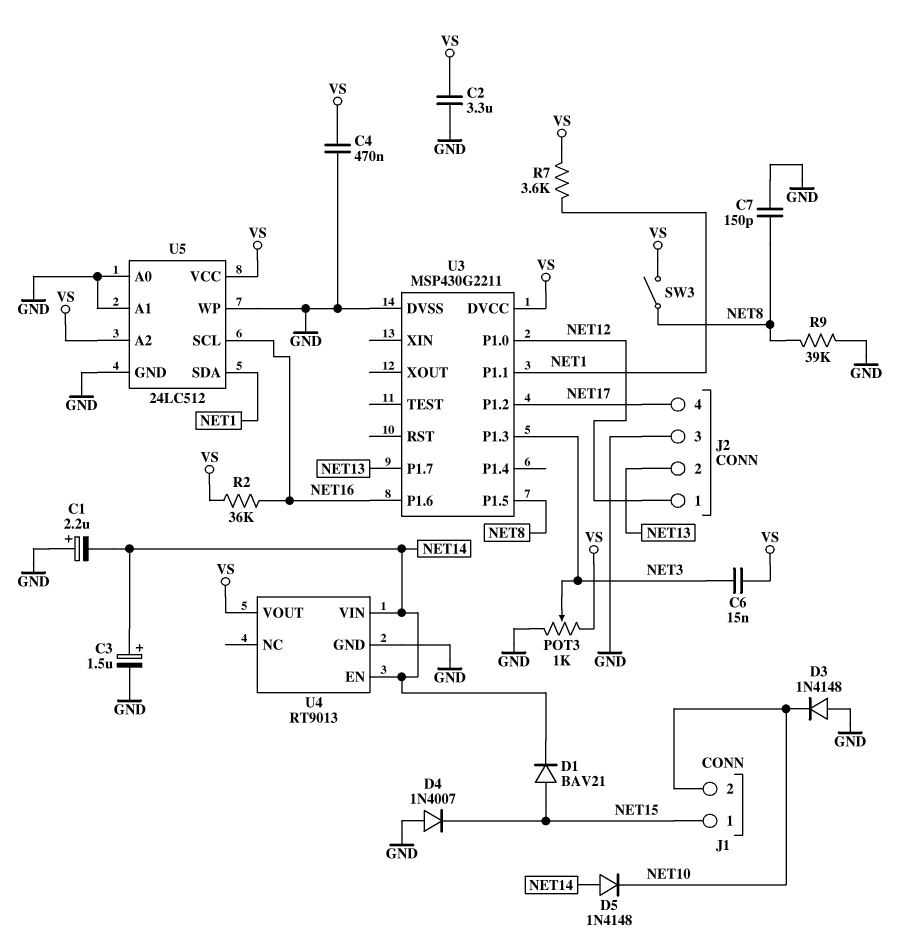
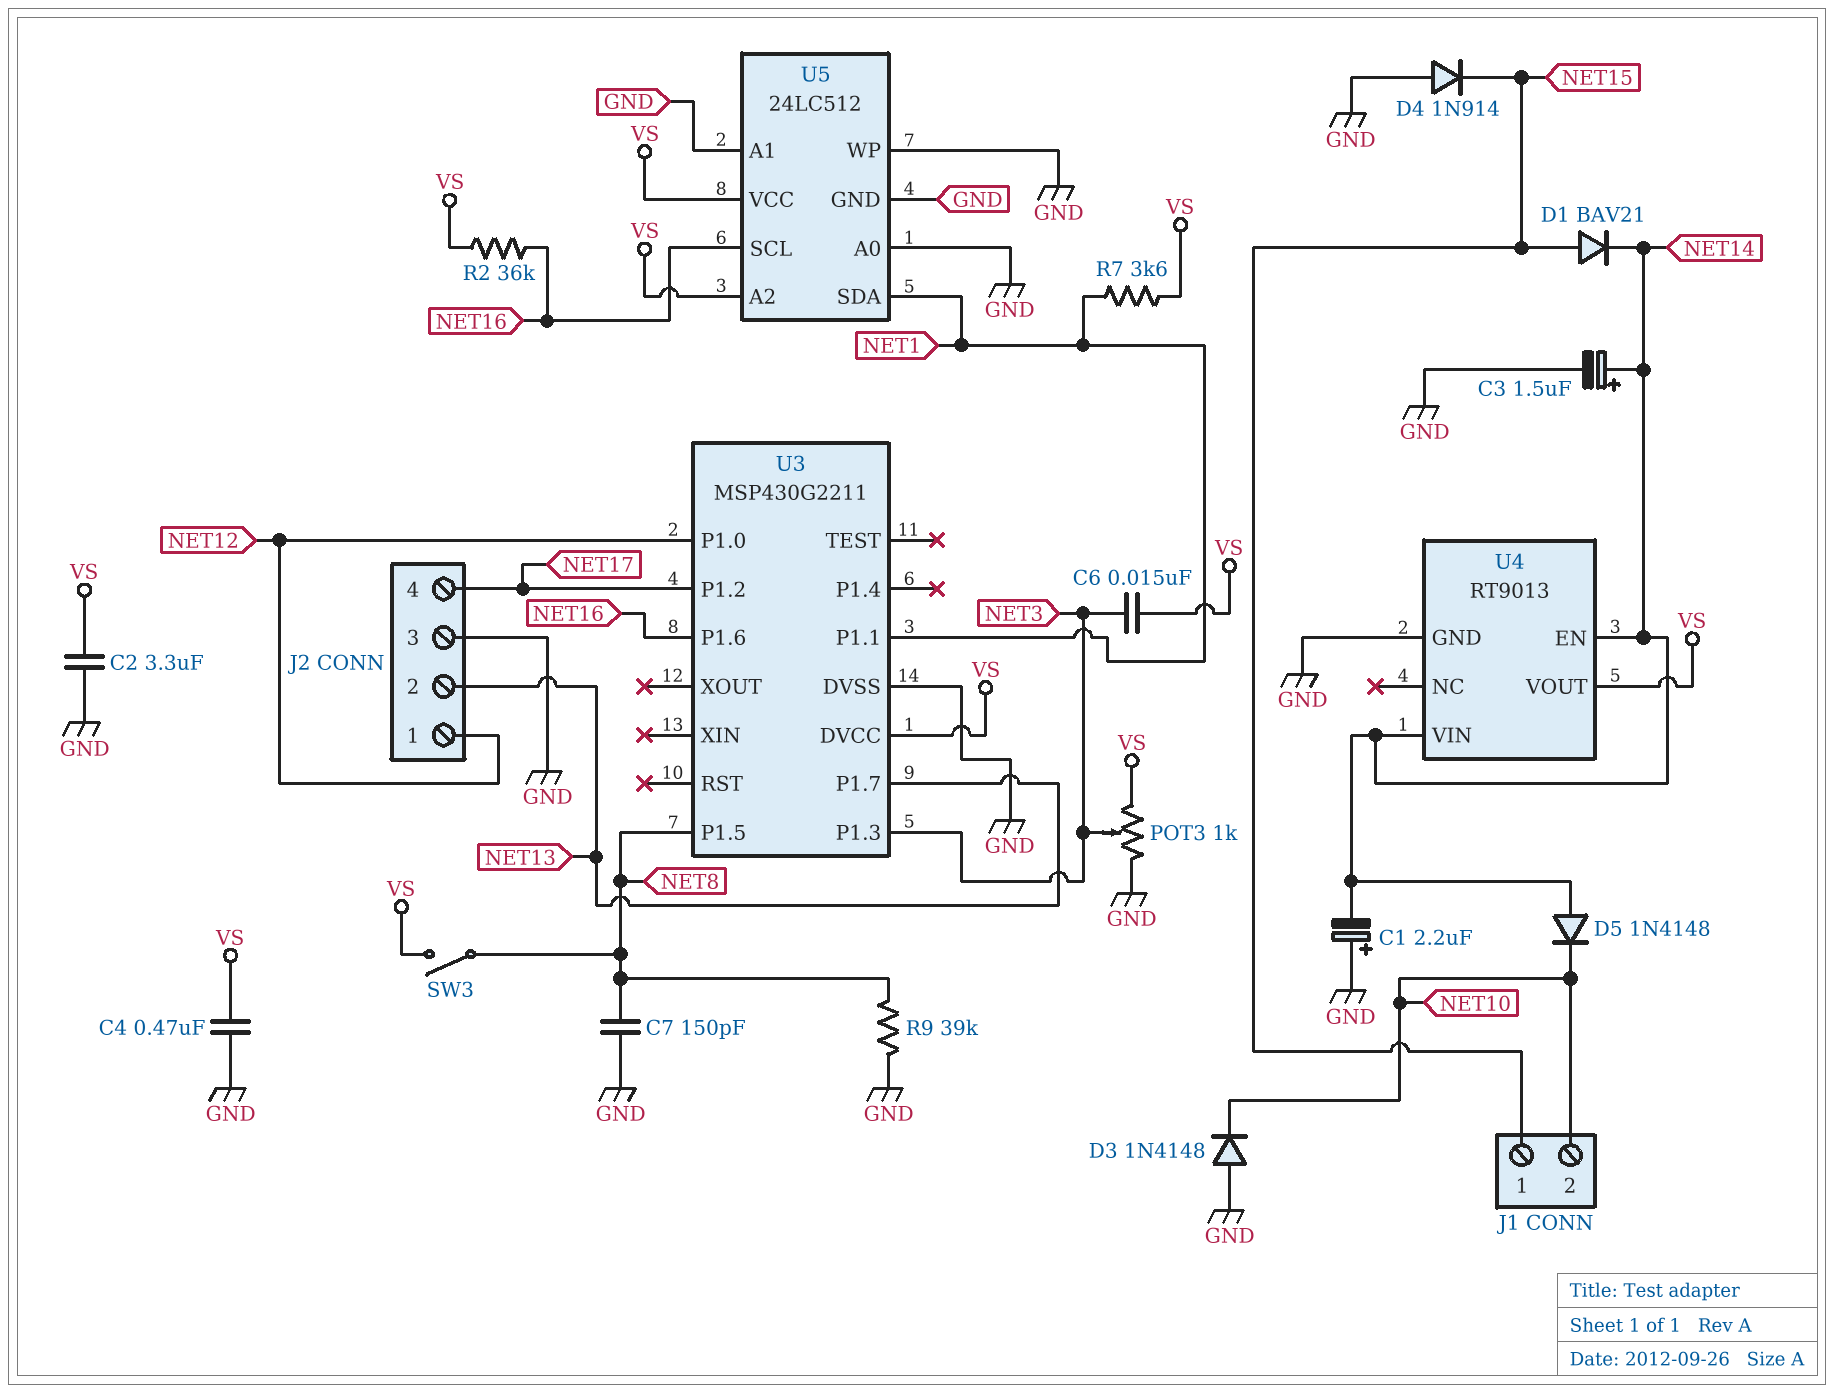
D4: diode 1N4007 (A GND, K NET15) -> diode 1N914 (A GND, K NET15)

